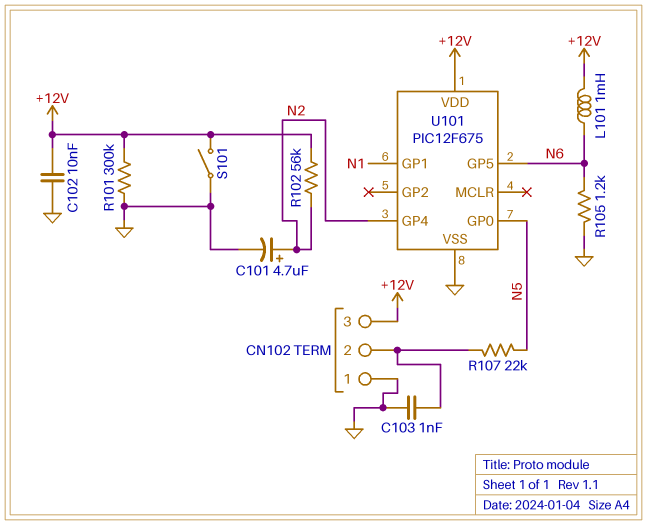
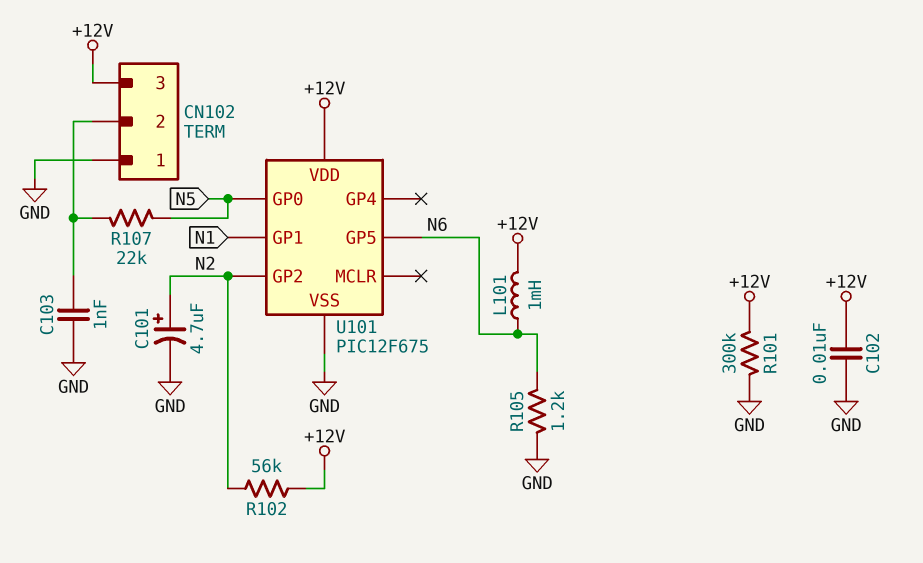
S101: switch (+12V, GND) -> none
U101 pin GP2: none -> N2
U101 pin GP4: N2 -> none

